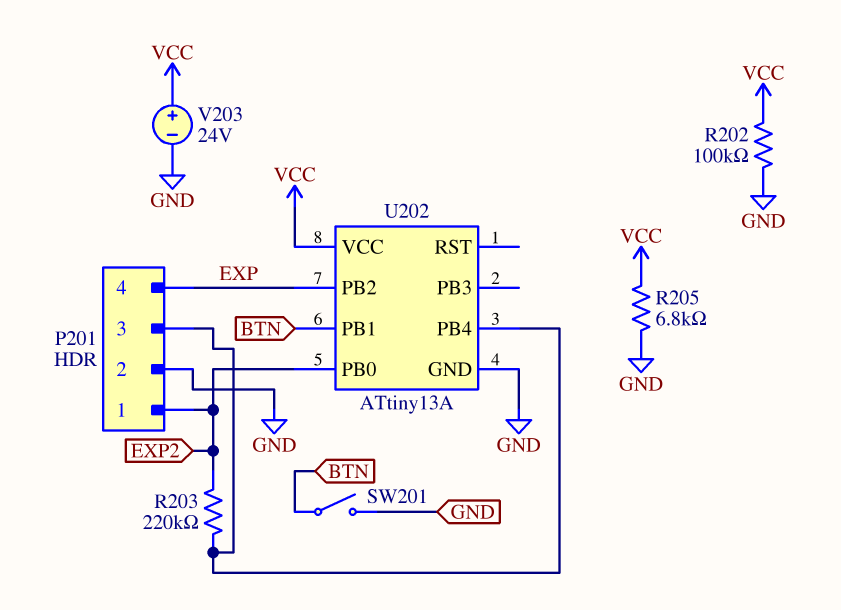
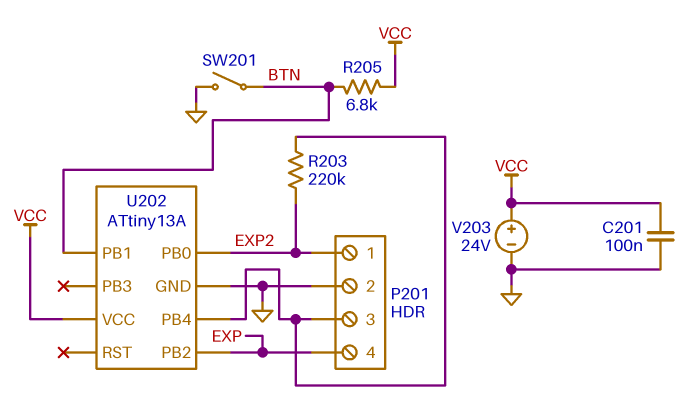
C201: none -> 100nF (GND, VCC)
R202: 100k (GND, VCC) -> none
R205: 6.8k (GND, VCC) -> 6.8k (BTN, VCC)

